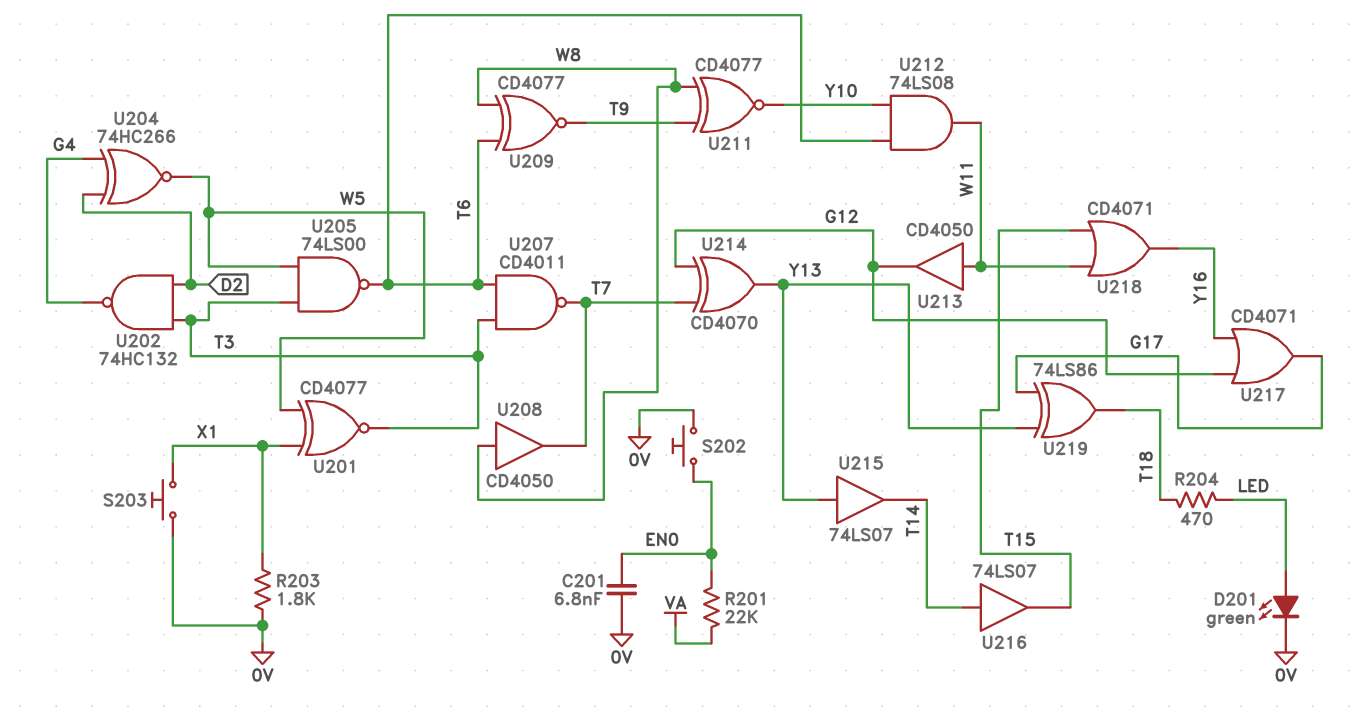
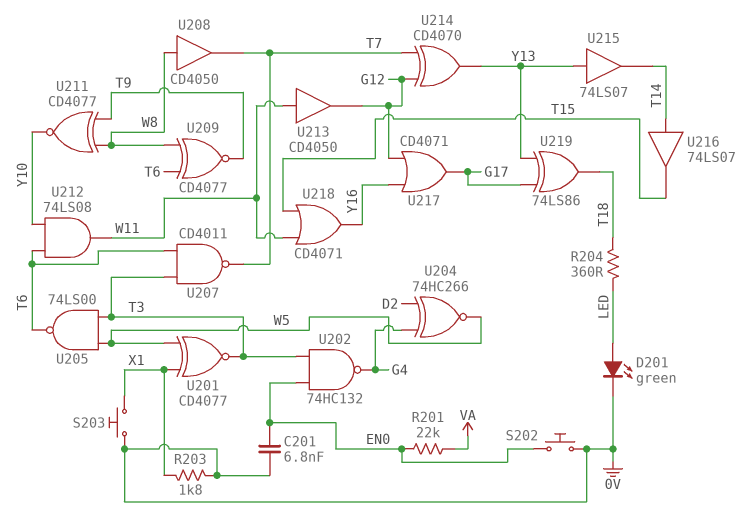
R204: 470 (LED, T18) -> 360 (LED, T18)
U202: NAND 74HC132 (in D2, in T3, out G4) -> NAND 74HC132 (in EN0, in T3, out G4)

